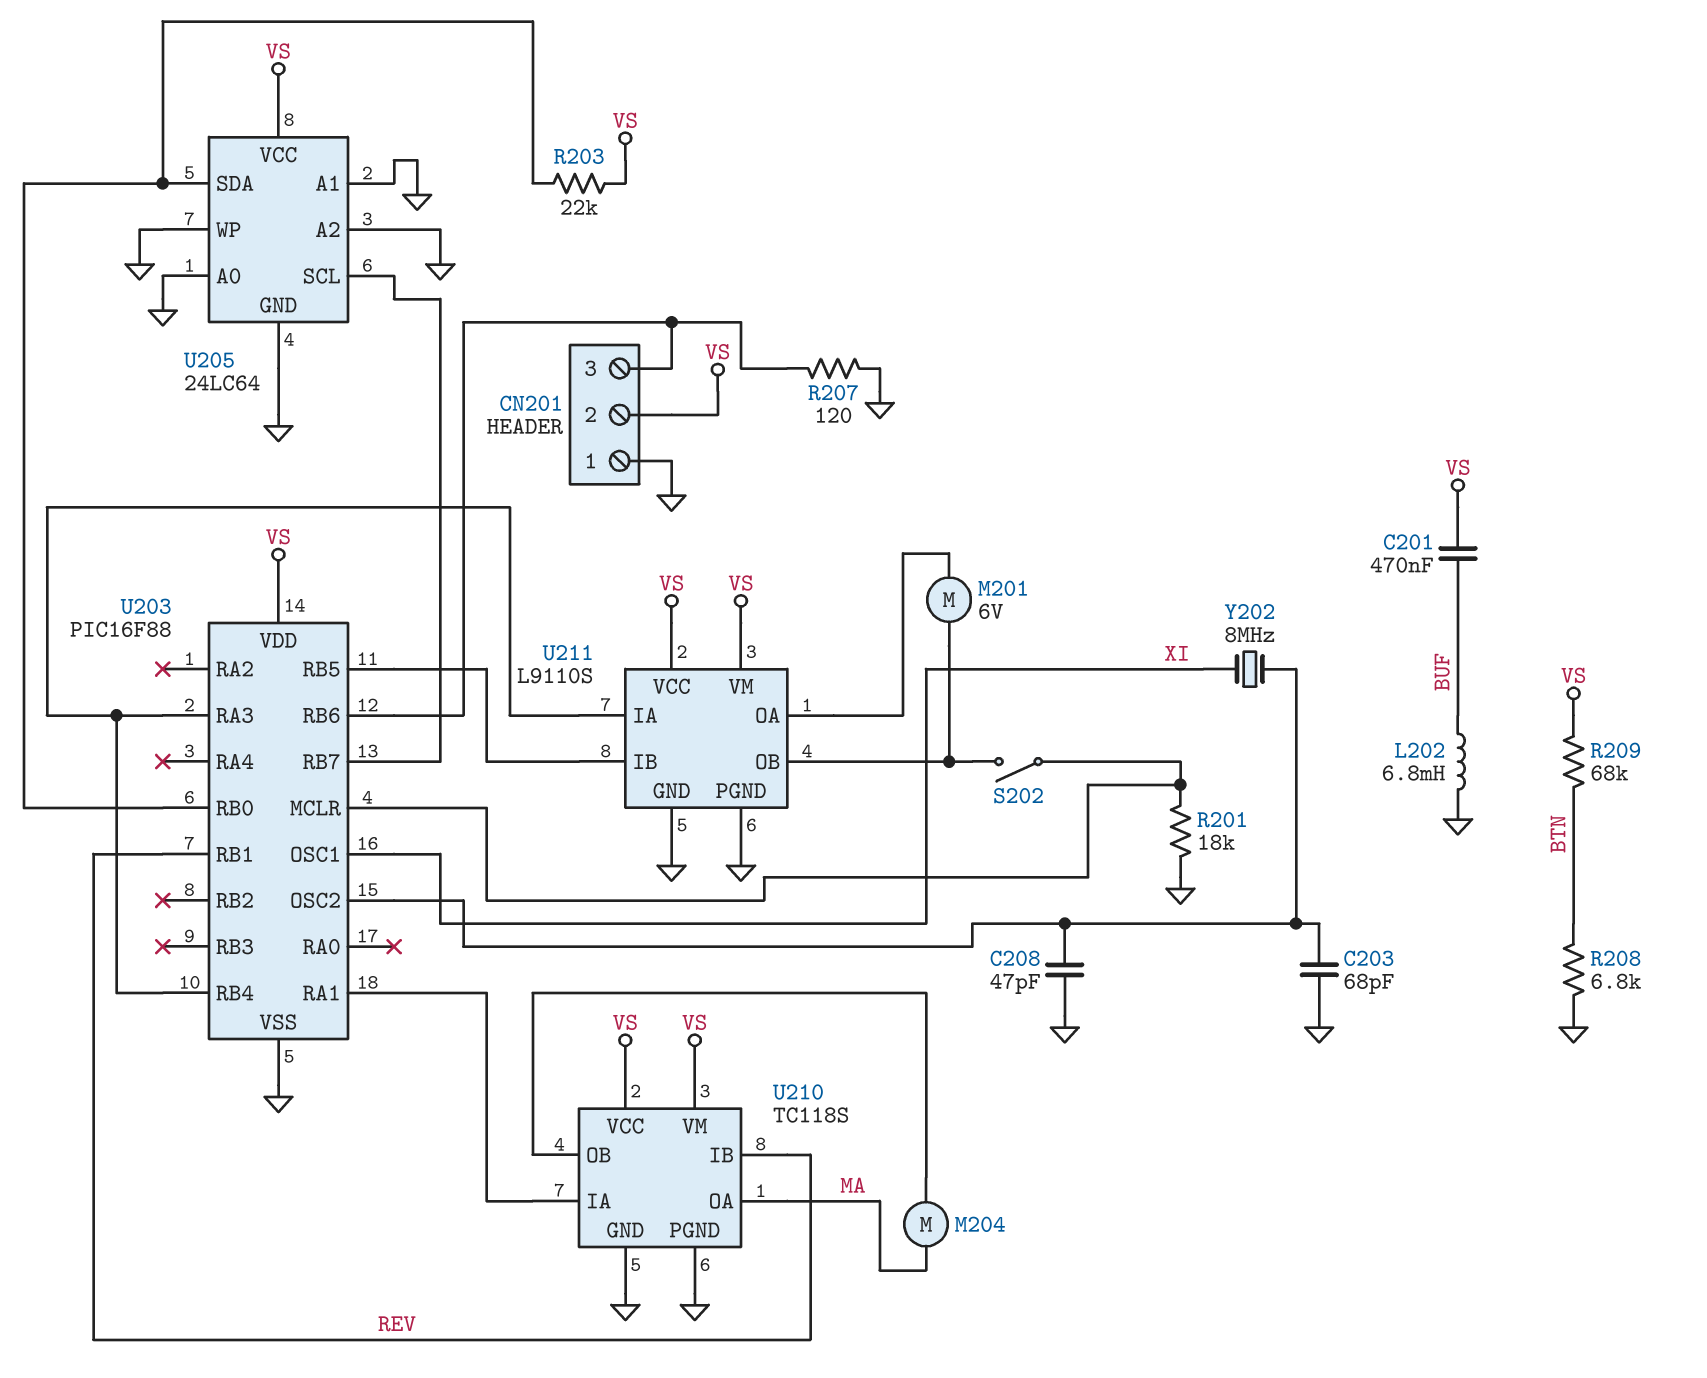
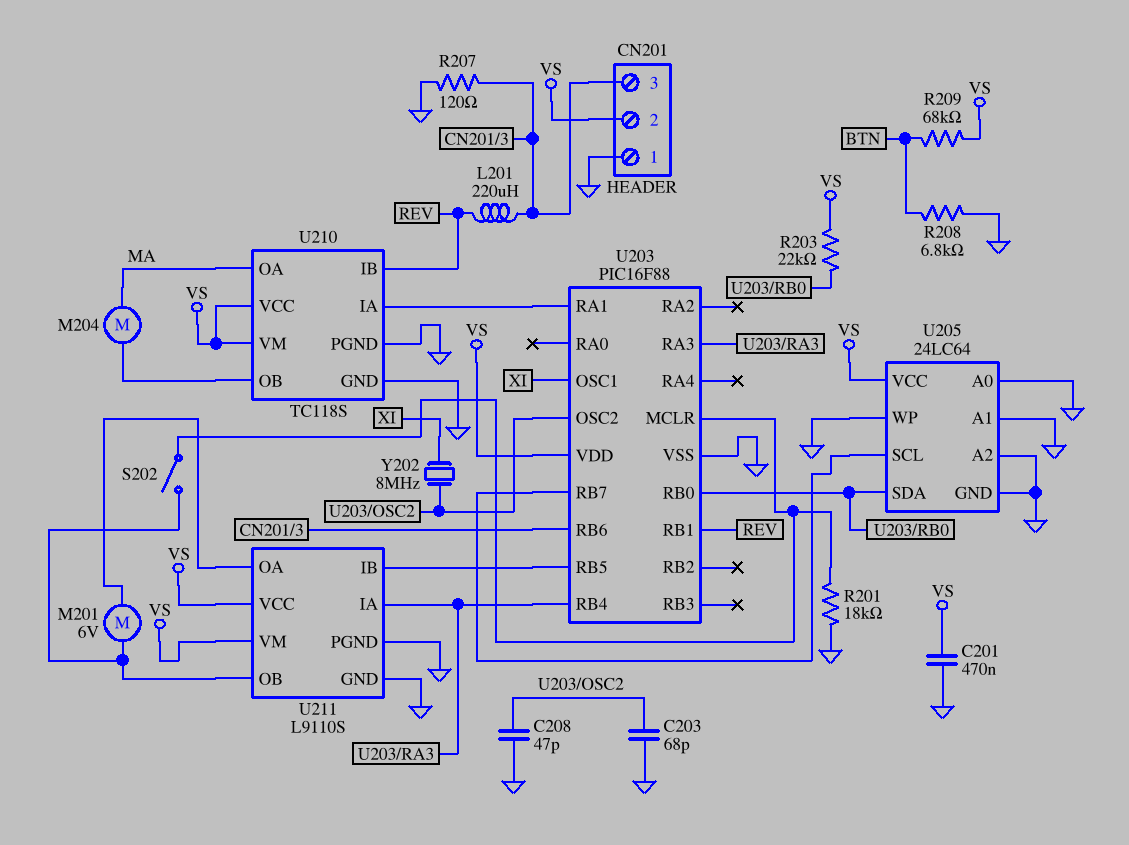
C201: 470nF (BUF, VS) -> 470nF (GND, VS)
L201: none -> 220uH (CN201/3, REV)
L202: 6.8mH (BUF, GND) -> none

